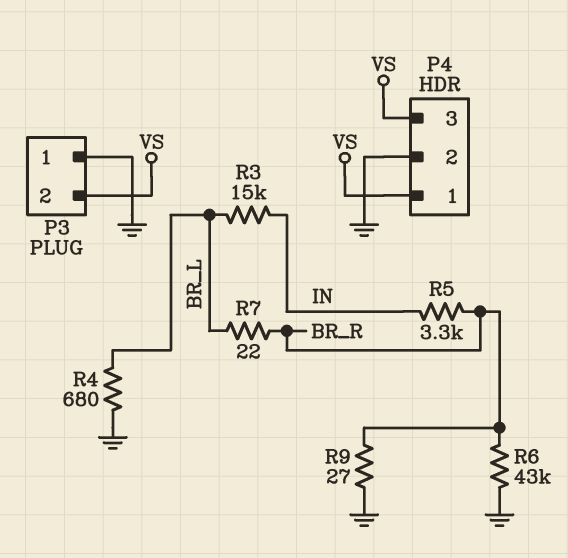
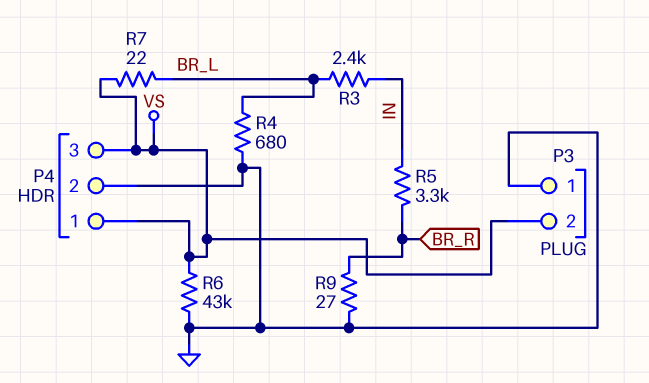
R3: 15k (BR_L, IN) -> 2.4k (BR_L, IN)
R6: 43k (BR_R, GND) -> 43k (GND, VS)
R7: 22 (BR_L, BR_R) -> 22 (BR_L, VS)

